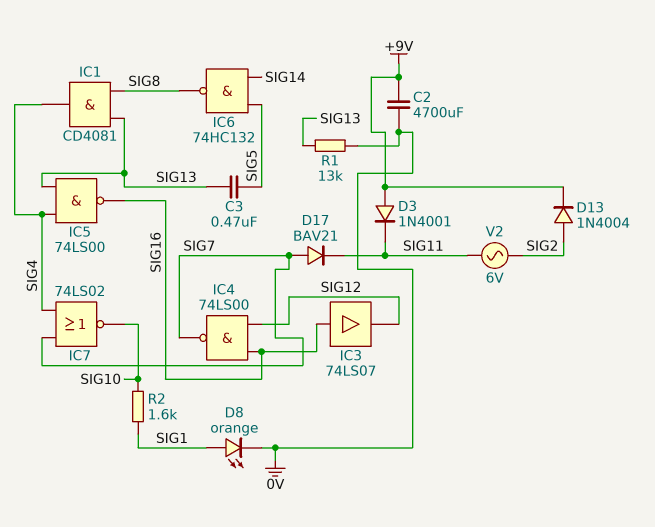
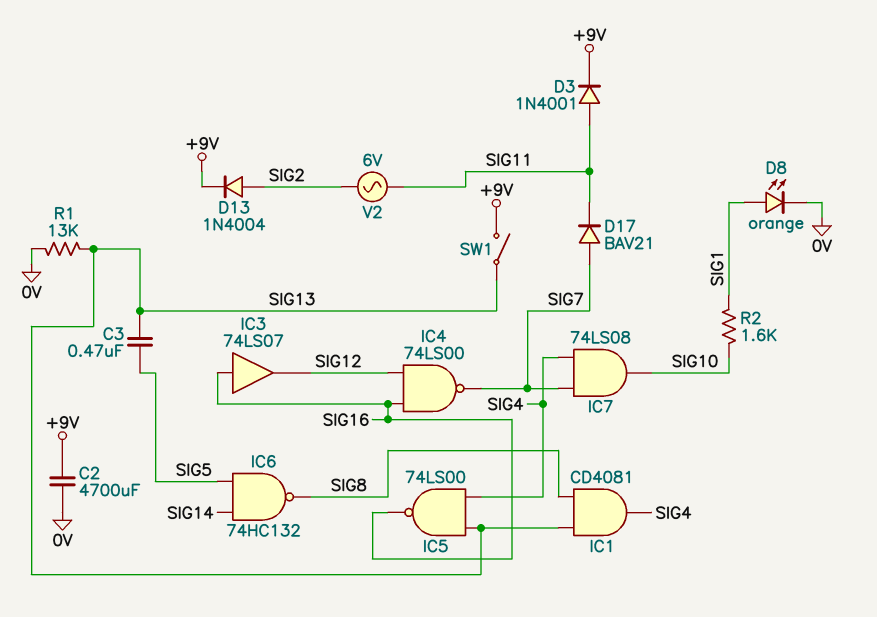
D3: diode 1N4001 (A +9V, K SIG11) -> diode 1N4001 (A SIG11, K +9V)
IC7: NOR 74LS02 (in SIG4, in SIG7, out SIG10) -> AND 74LS08 (in SIG4, in SIG7, out SIG10)
SW1: none -> switch (+9V, SIG13)

